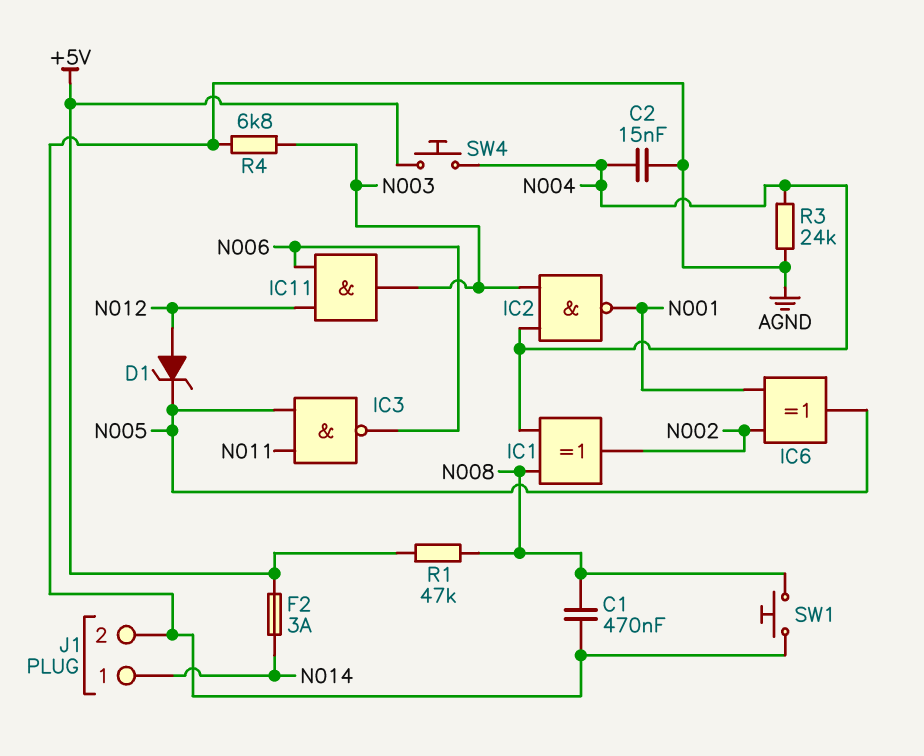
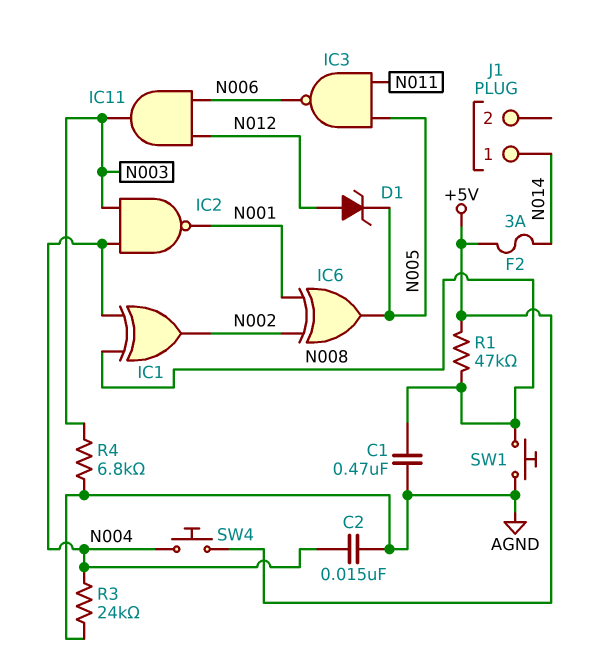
J1 pin 2: AGND -> none

